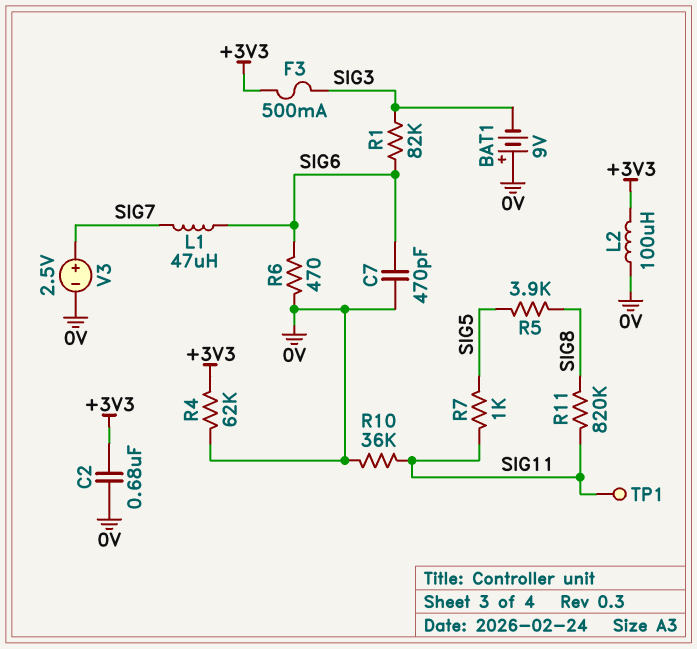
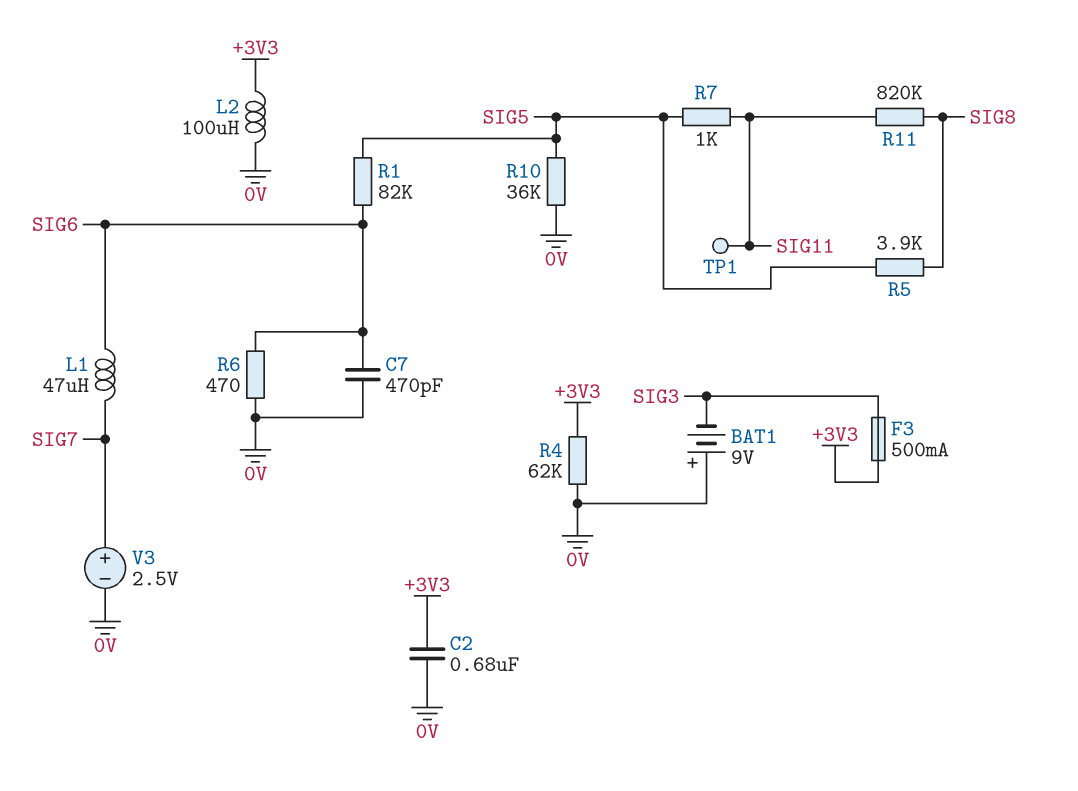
R1: 82k (SIG3, SIG6) -> 82k (SIG5, SIG6)
R10: 36k (0V, SIG11) -> 36k (0V, SIG5)

